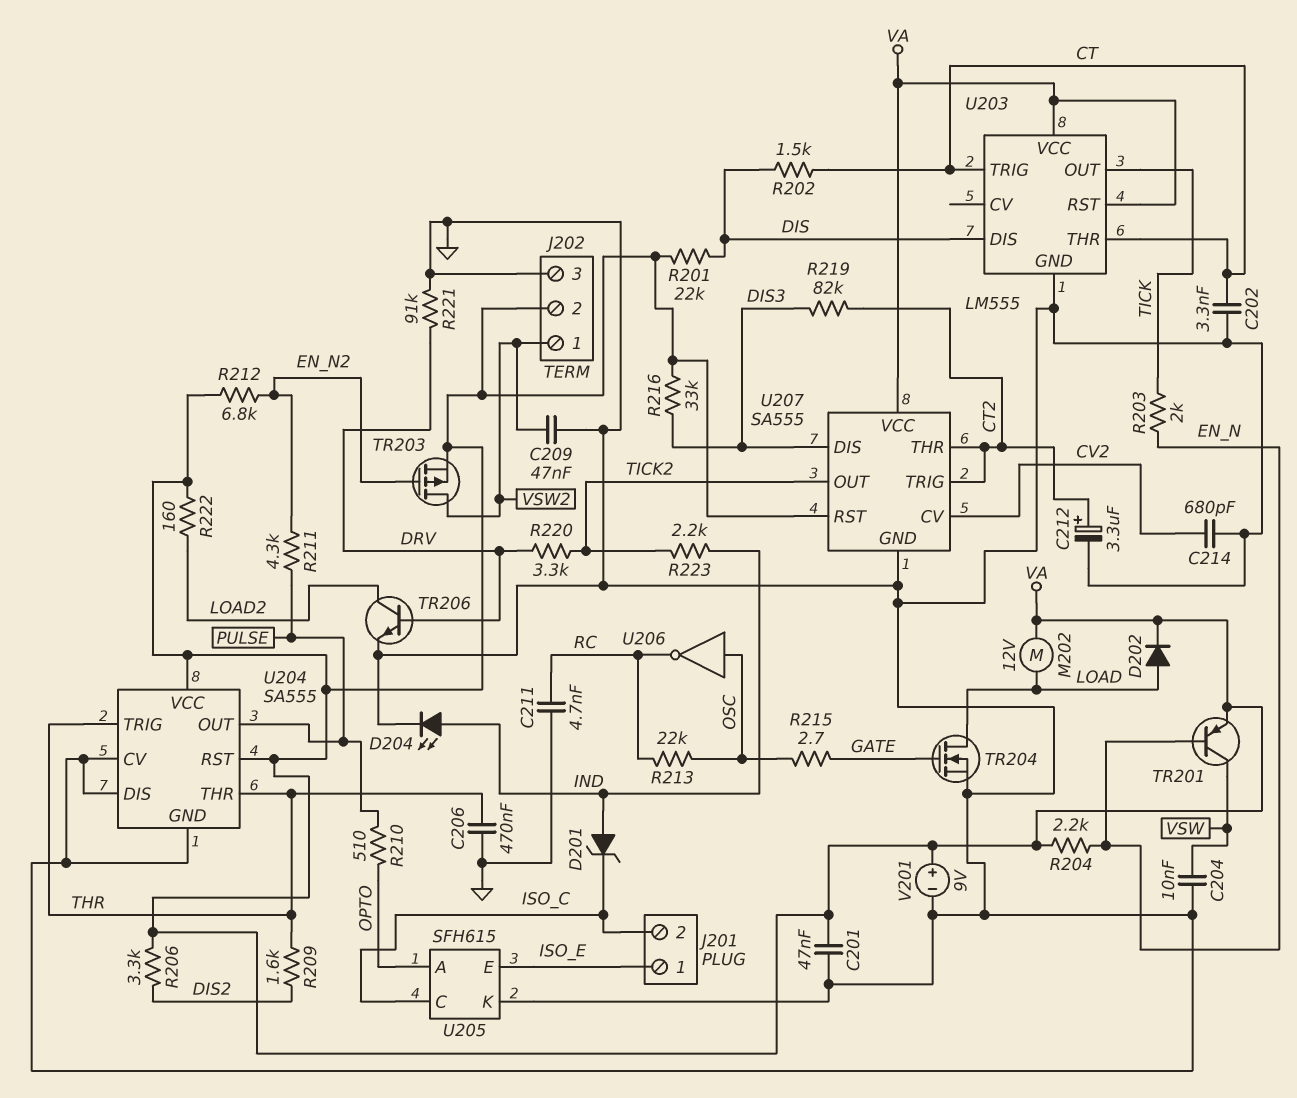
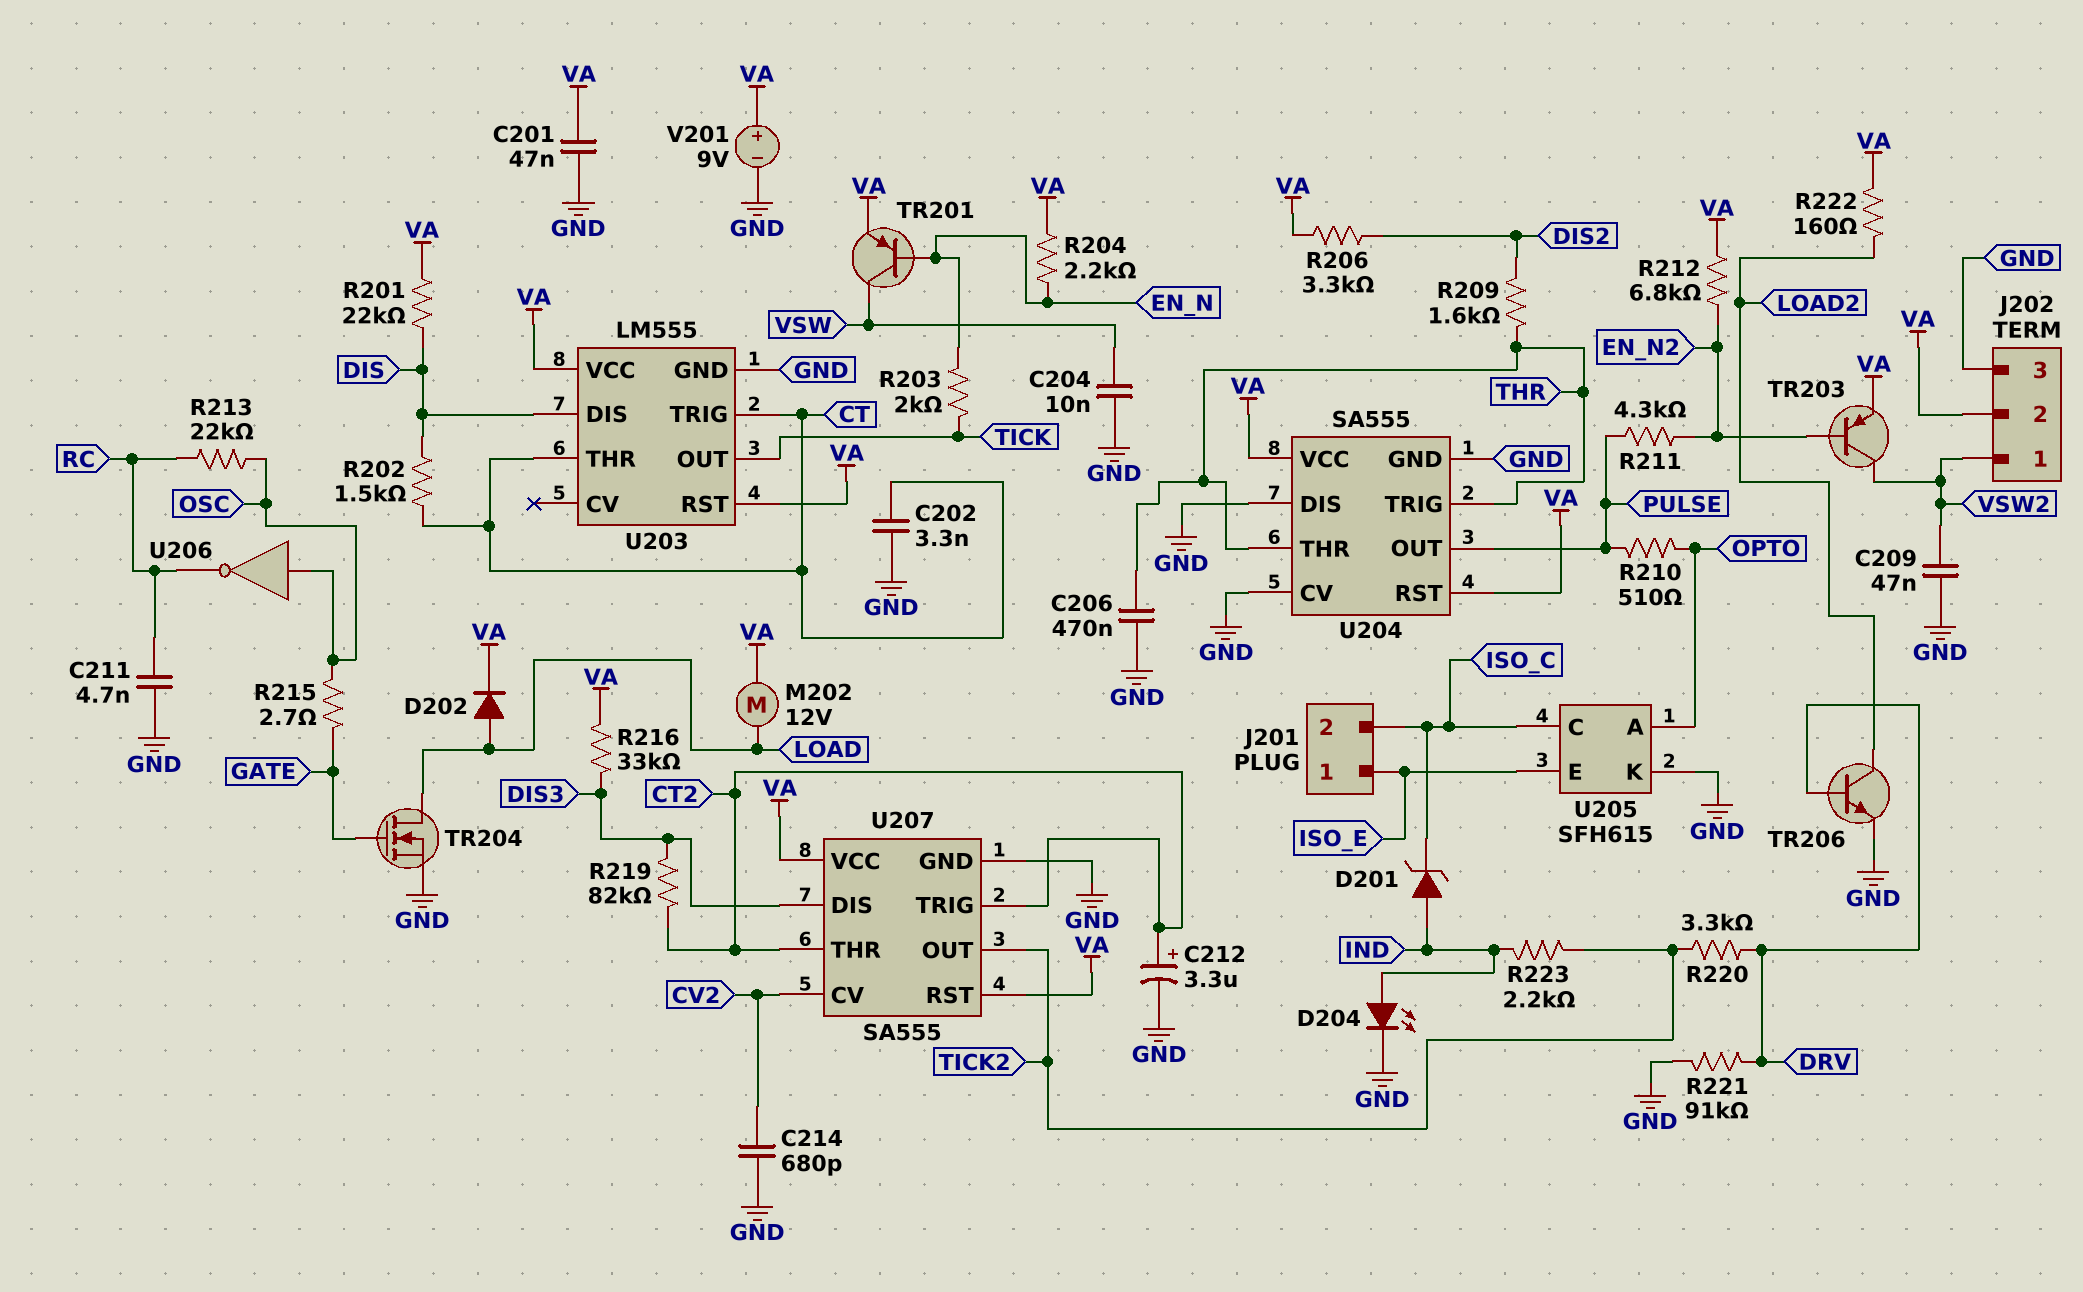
TR203: PMOS (G EN_N2, D VSW2, S VA) -> PNP (B EN_N2, C VSW2, E VA)

